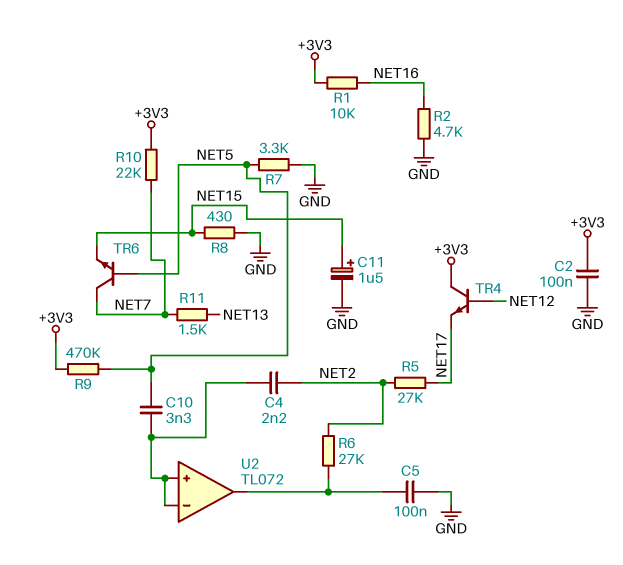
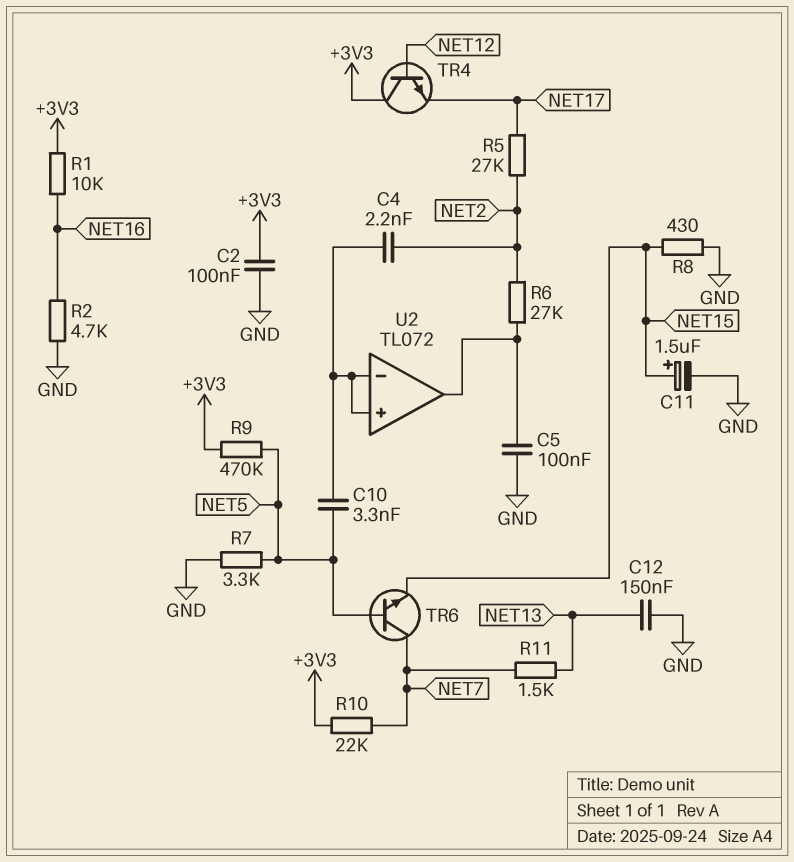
C12: none -> 150nF (GND, NET13)

